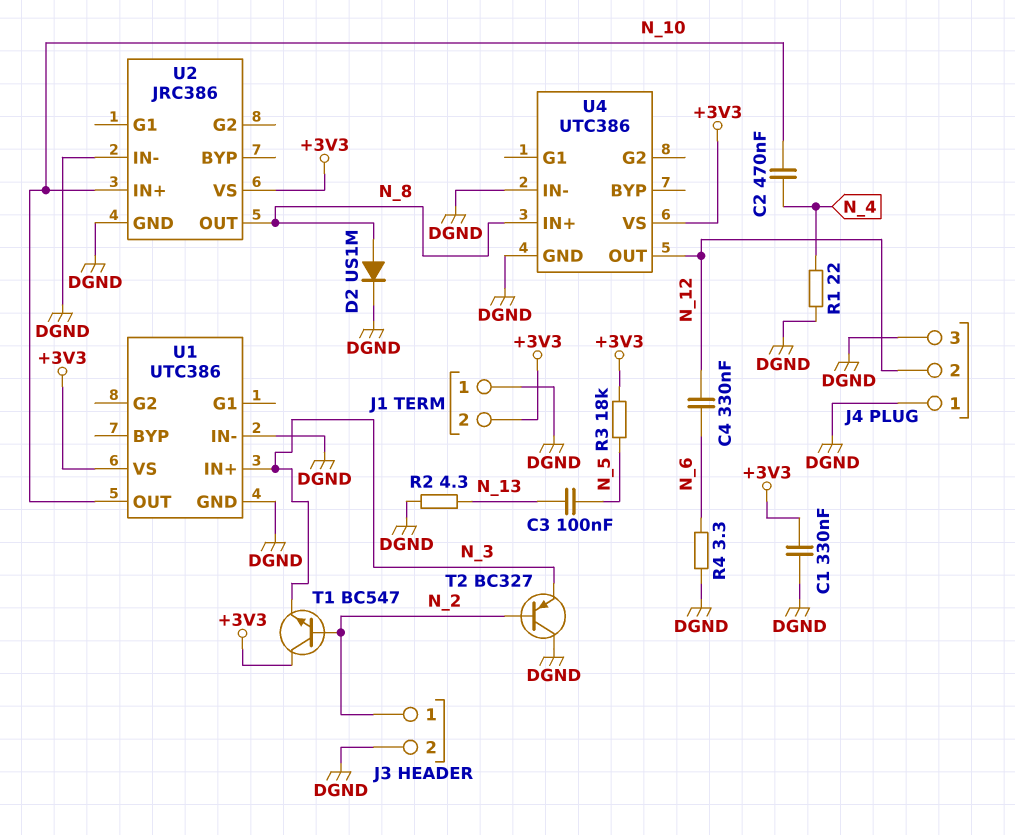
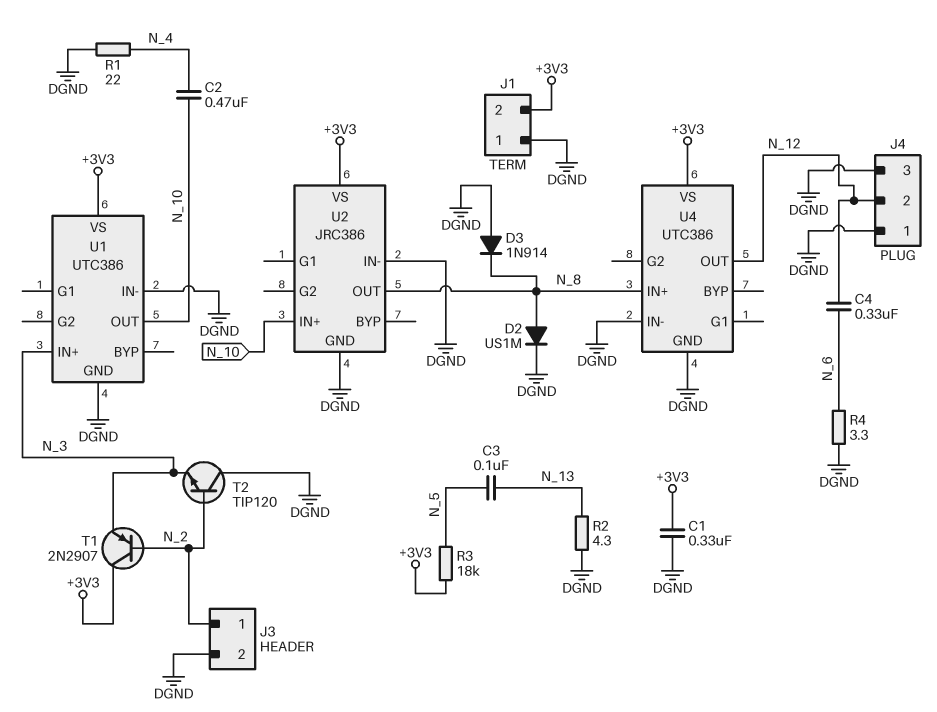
D3: none -> diode 1N914 (A DGND, K N_8)
T1: NPN BC547 (B N_2, C +3V3, E N_3) -> PNP 2N2907 (B N_2, C +3V3, E N_3)
T2: PNP BC327 (B N_2, C DGND, E N_3) -> NPN TIP120 (B N_2, C DGND, E N_3)

